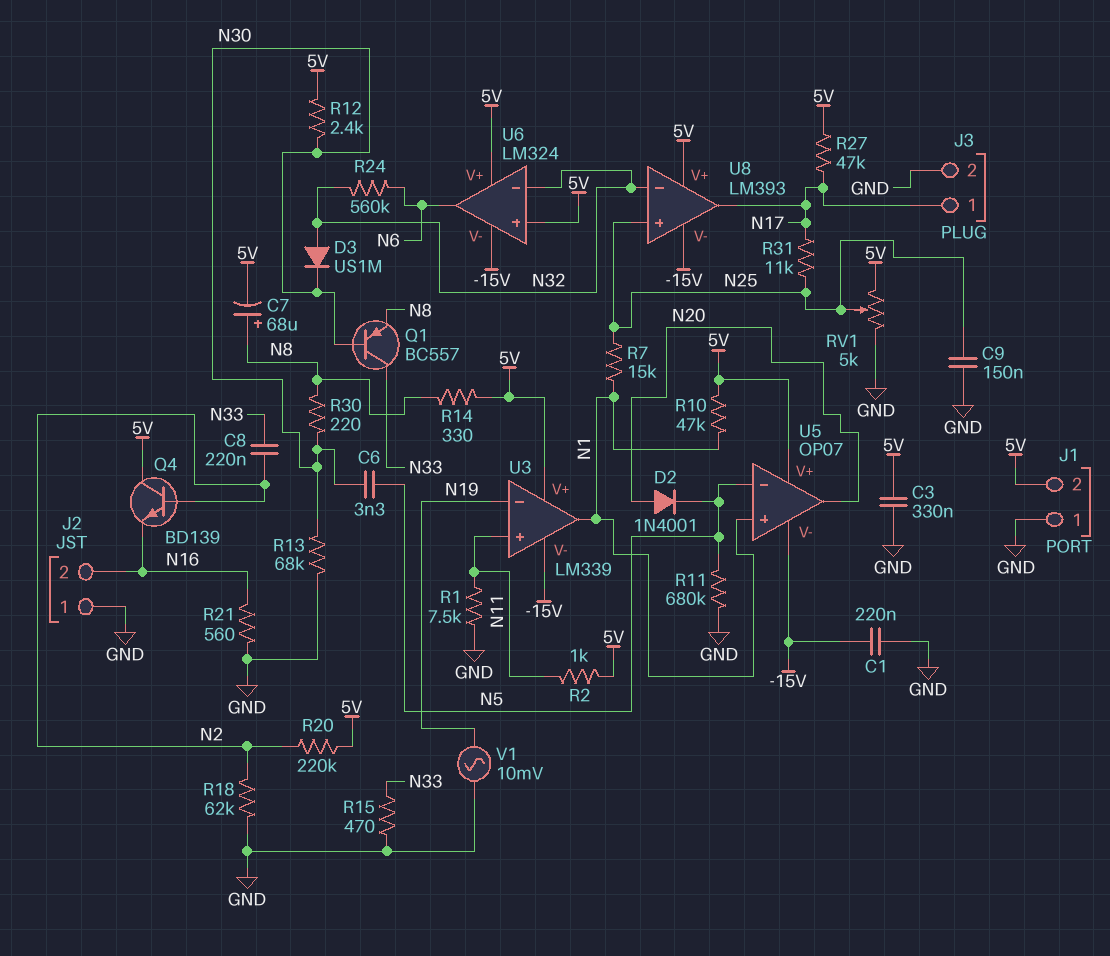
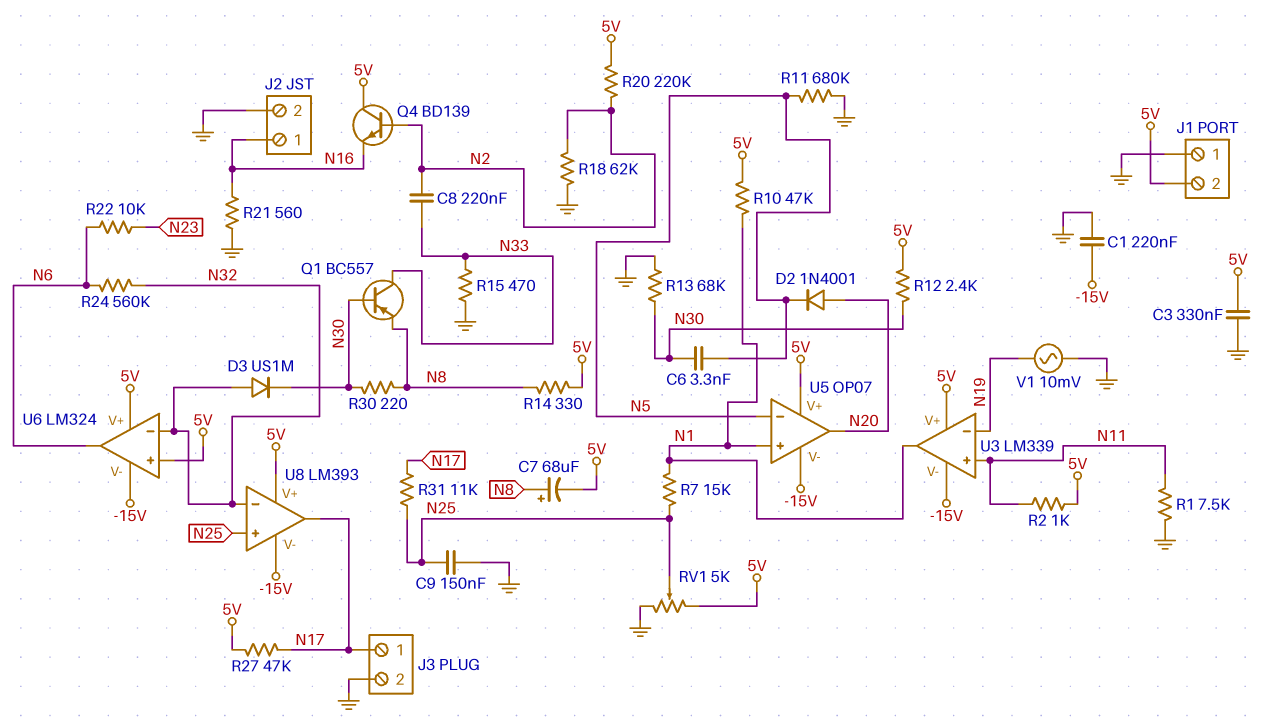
J2 pin 1: GND -> N16
J2 pin 2: N16 -> GND
R22: none -> 10k (N6, N23)

